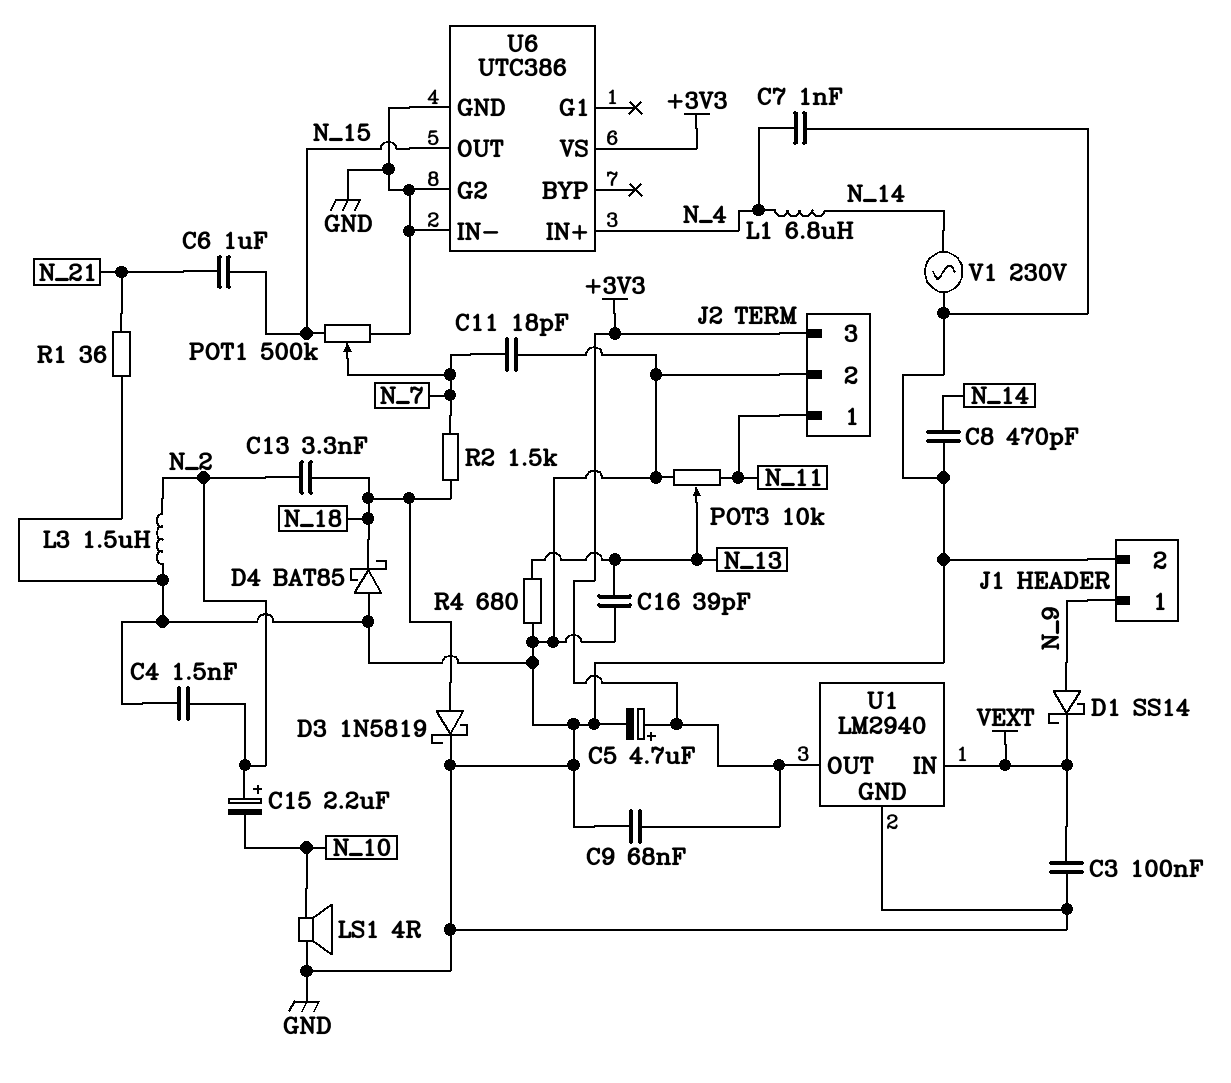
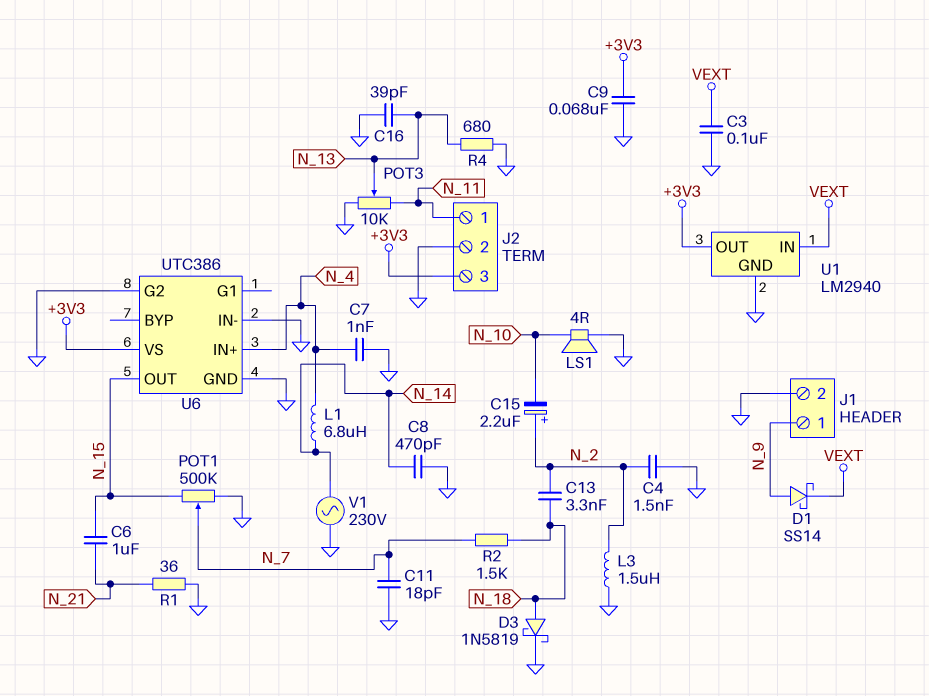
C5: 4.7uF (plus +3V3, minus GND) -> none
D4: schottky BAT85 (A GND, K N_18) -> none

